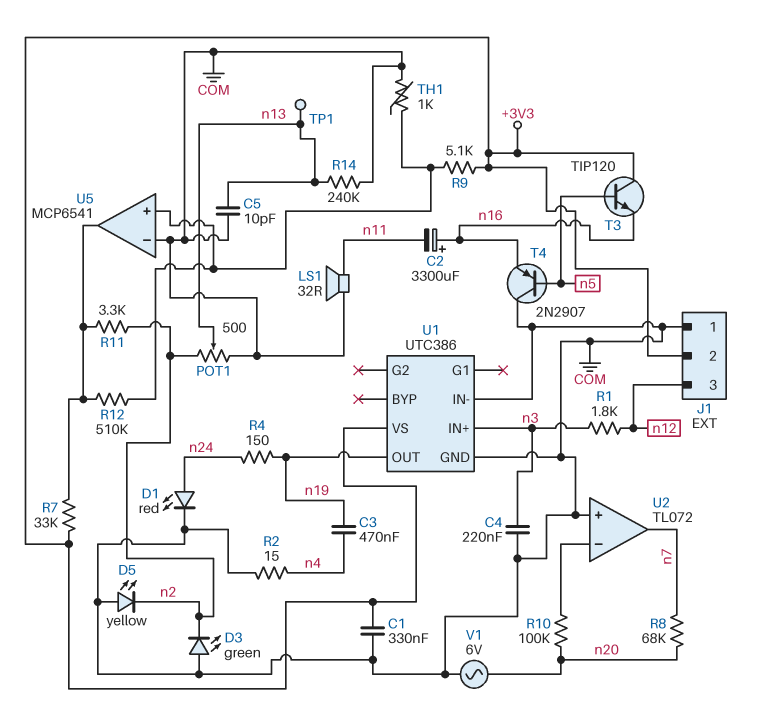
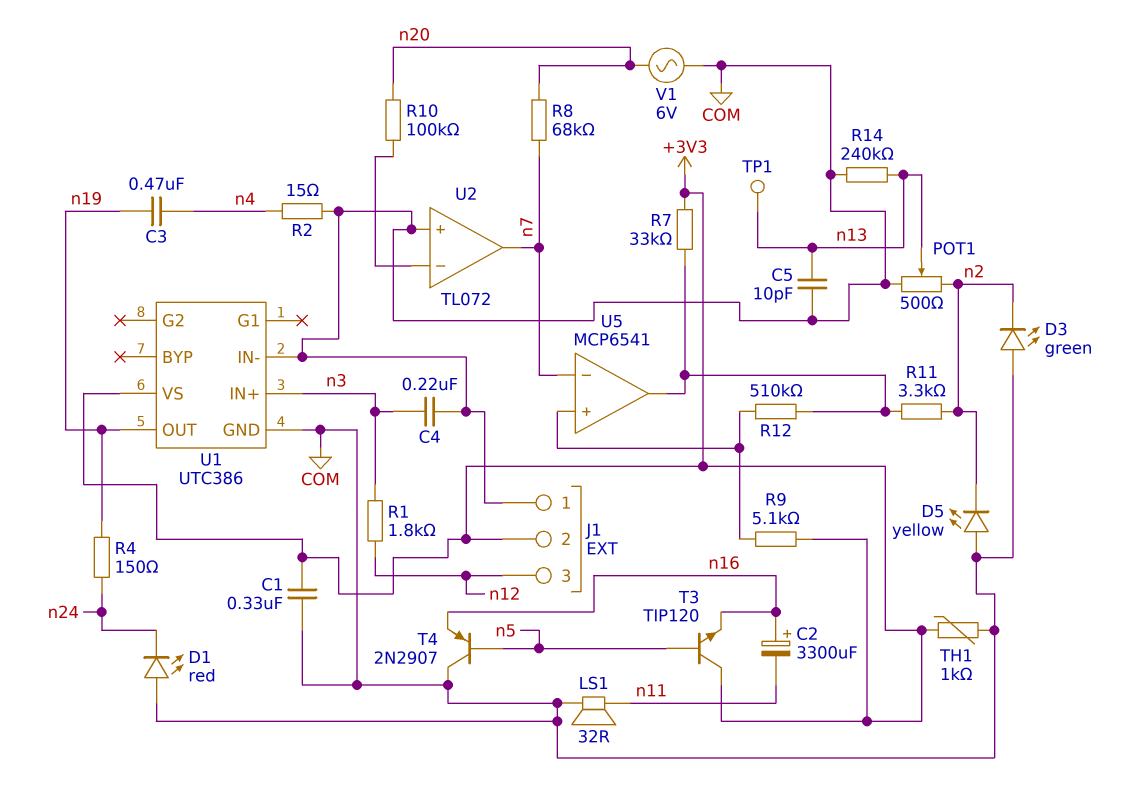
D1: LED red (A n24, K COM) -> LED red (A COM, K n24)
TH1: 1k (COM, U5/in+) -> 1k (+3V3, COM)
U5 pin in-: COM -> n7

